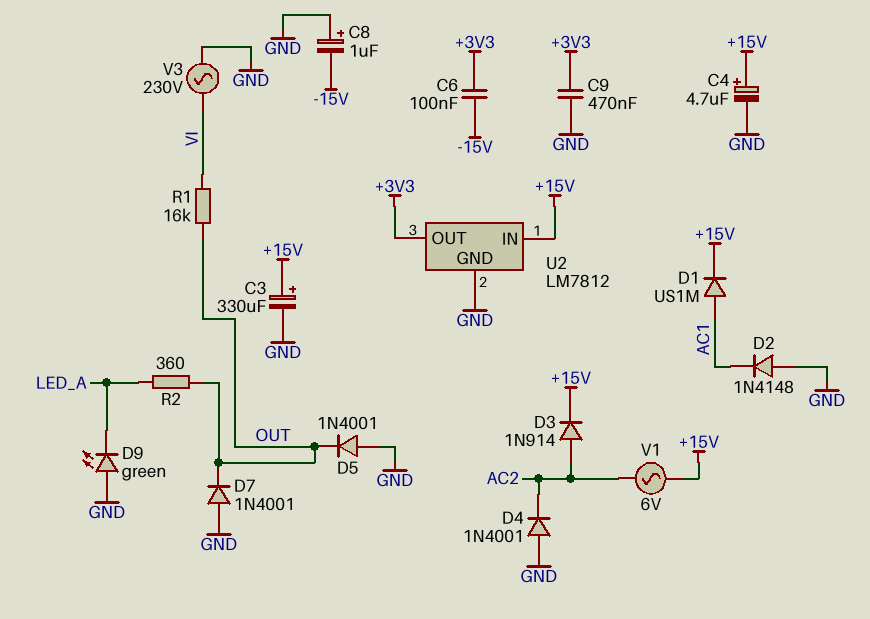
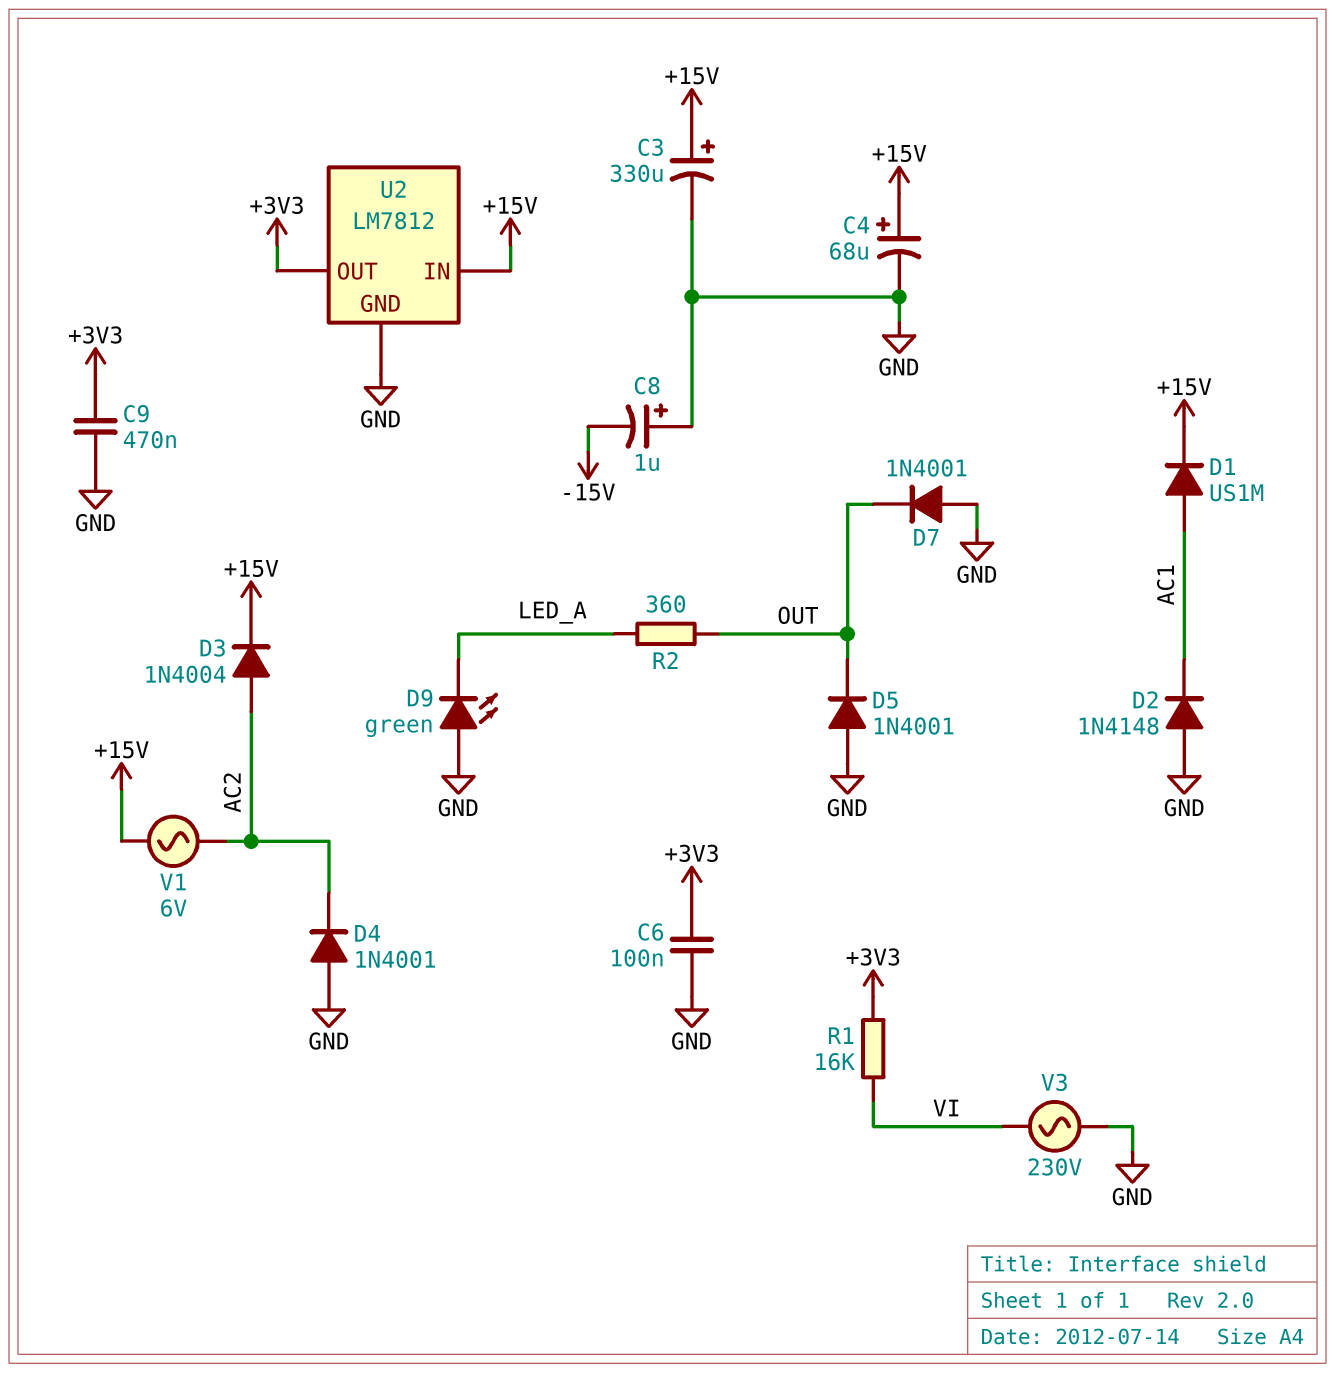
C4: 4.7uF (plus +15V, minus GND) -> 68uF (plus +15V, minus GND)
C6: 100nF (+3V3, -15V) -> 100nF (+3V3, GND)
D3: diode 1N914 (A AC2, K +15V) -> diode 1N4004 (A AC2, K +15V)
R1: 16k (OUT, VI) -> 16k (+3V3, VI)

